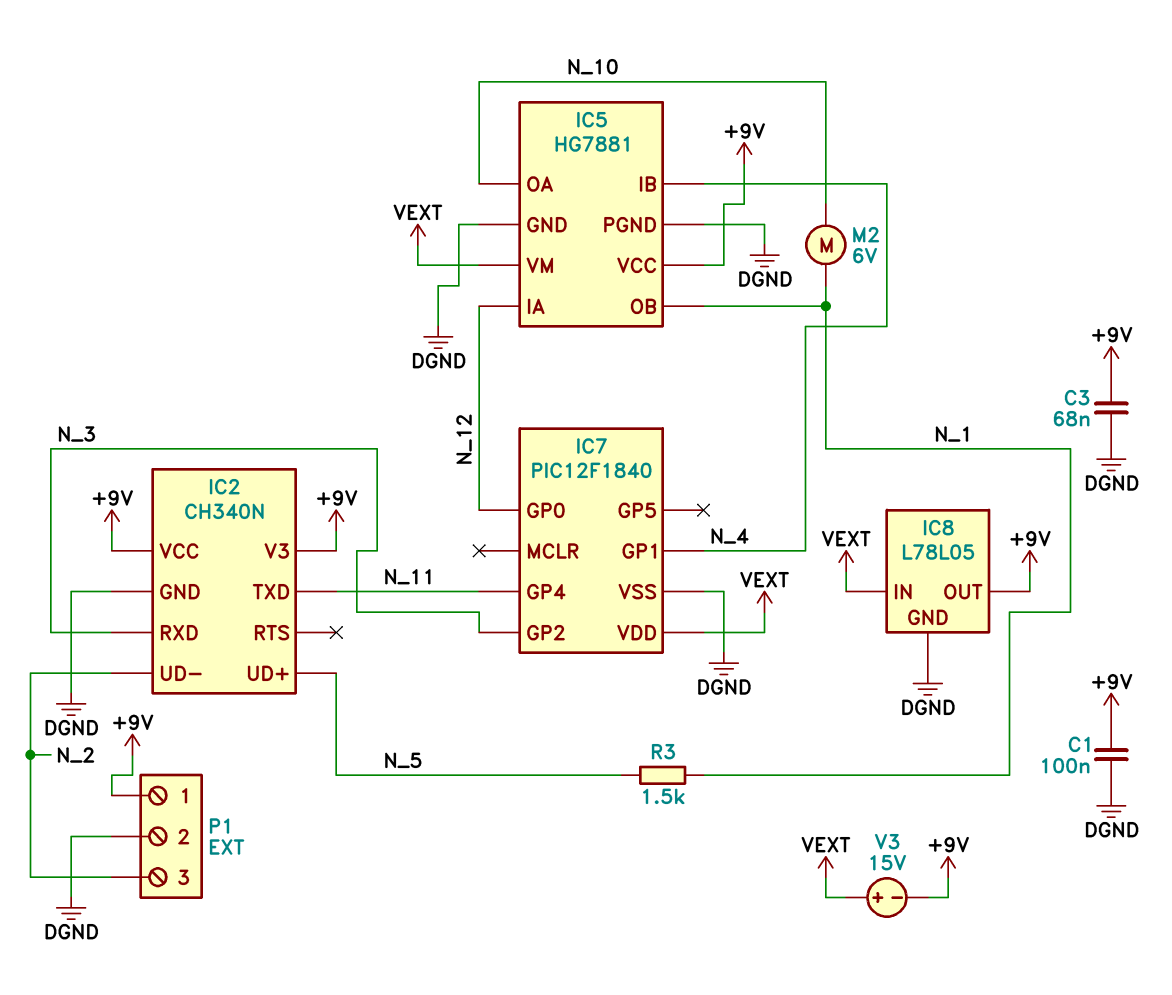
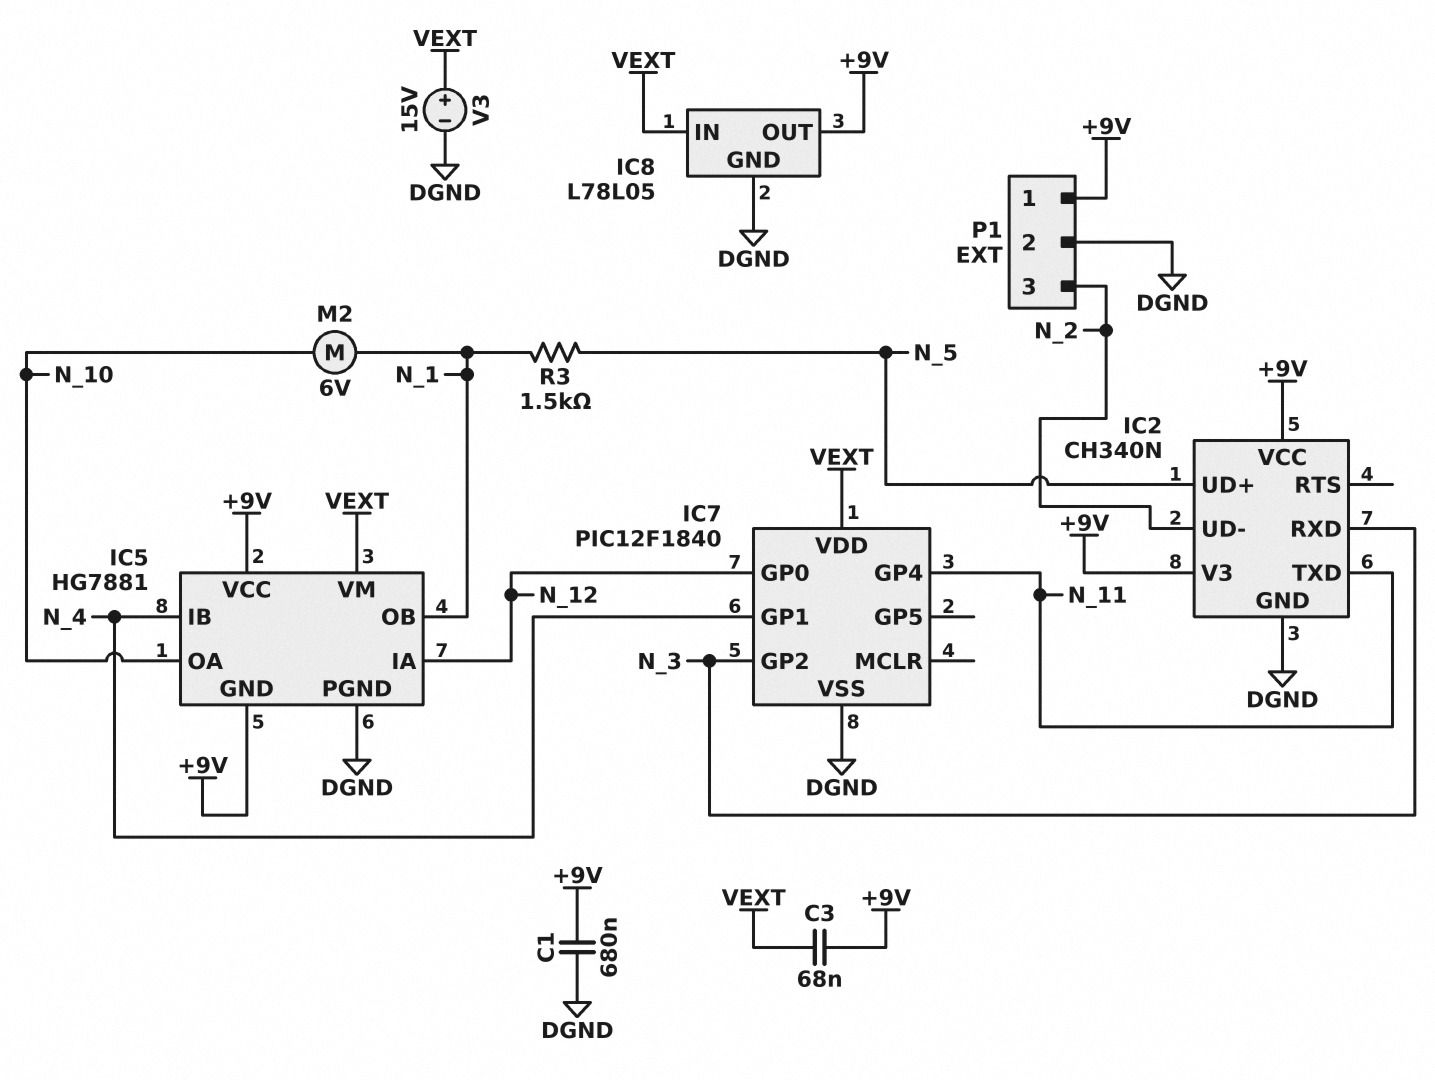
C1: 100nF (+9V, DGND) -> 680nF (+9V, DGND)
C3: 68nF (+9V, DGND) -> 68nF (+9V, VEXT)
IC5 pin GND: DGND -> +9V
V3: 15V (plus VEXT, minus +9V) -> 15V (plus VEXT, minus DGND)

